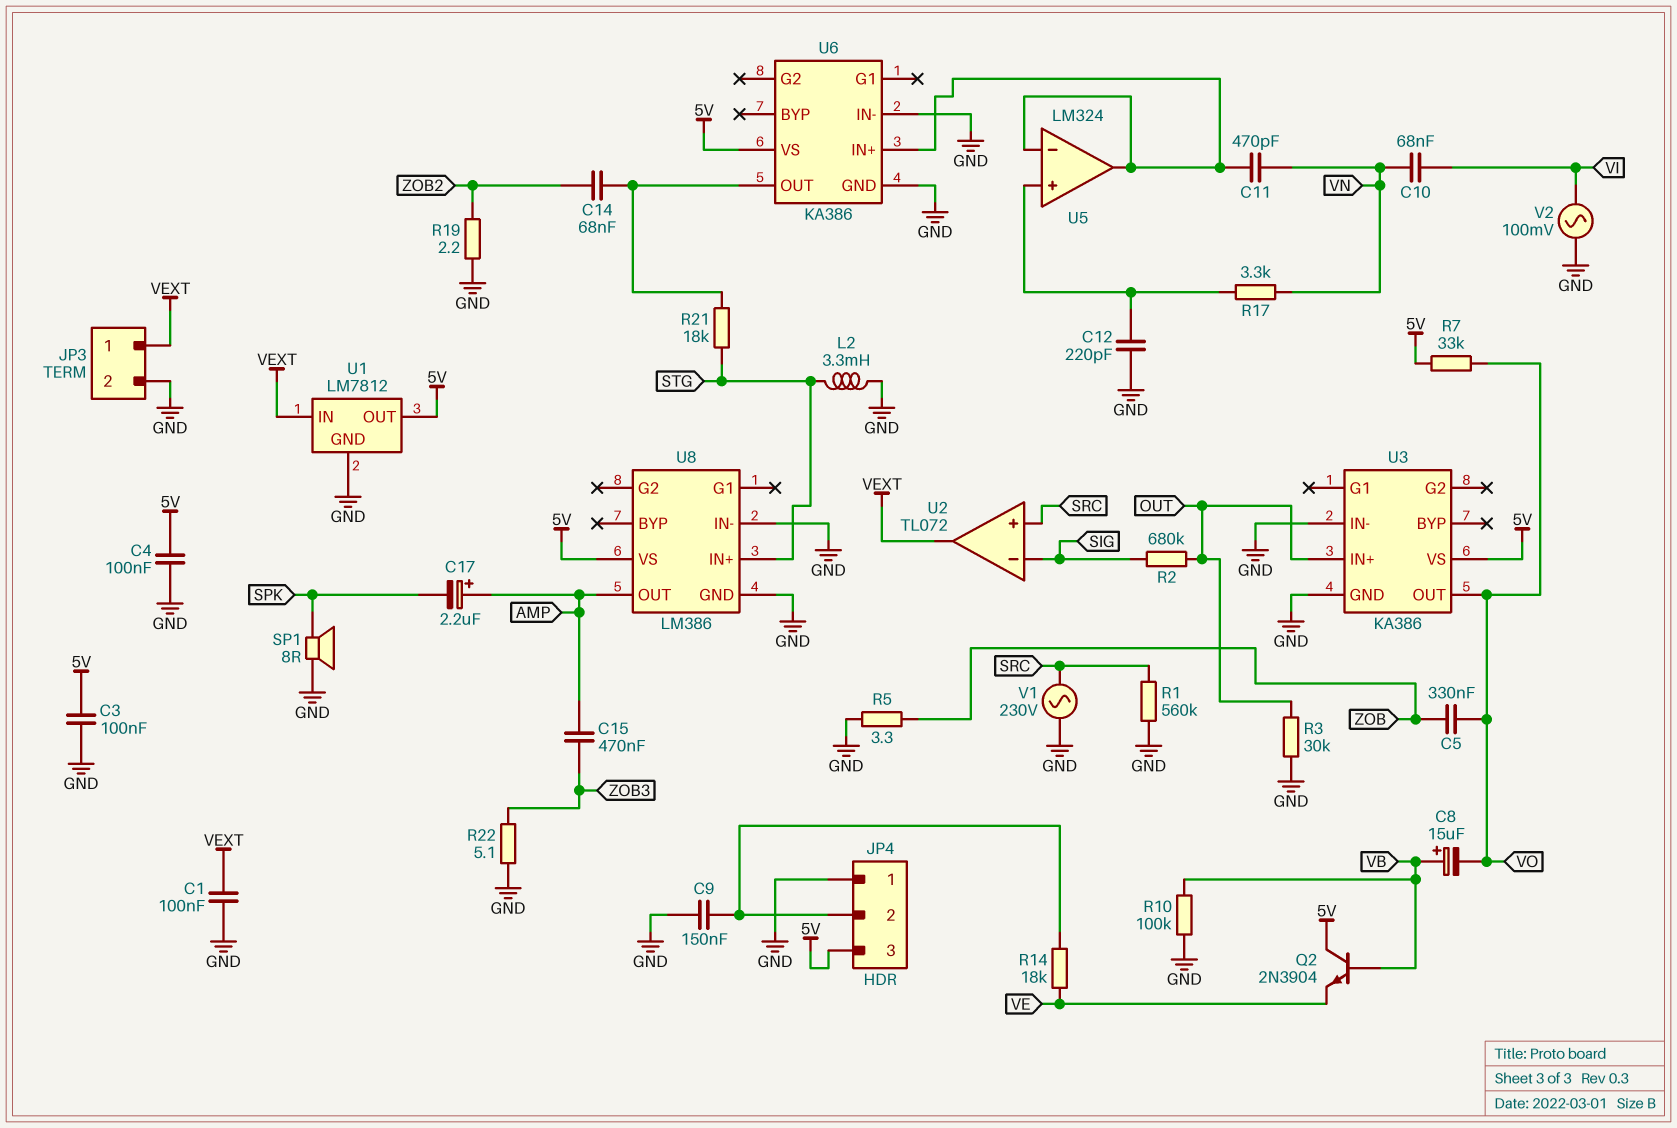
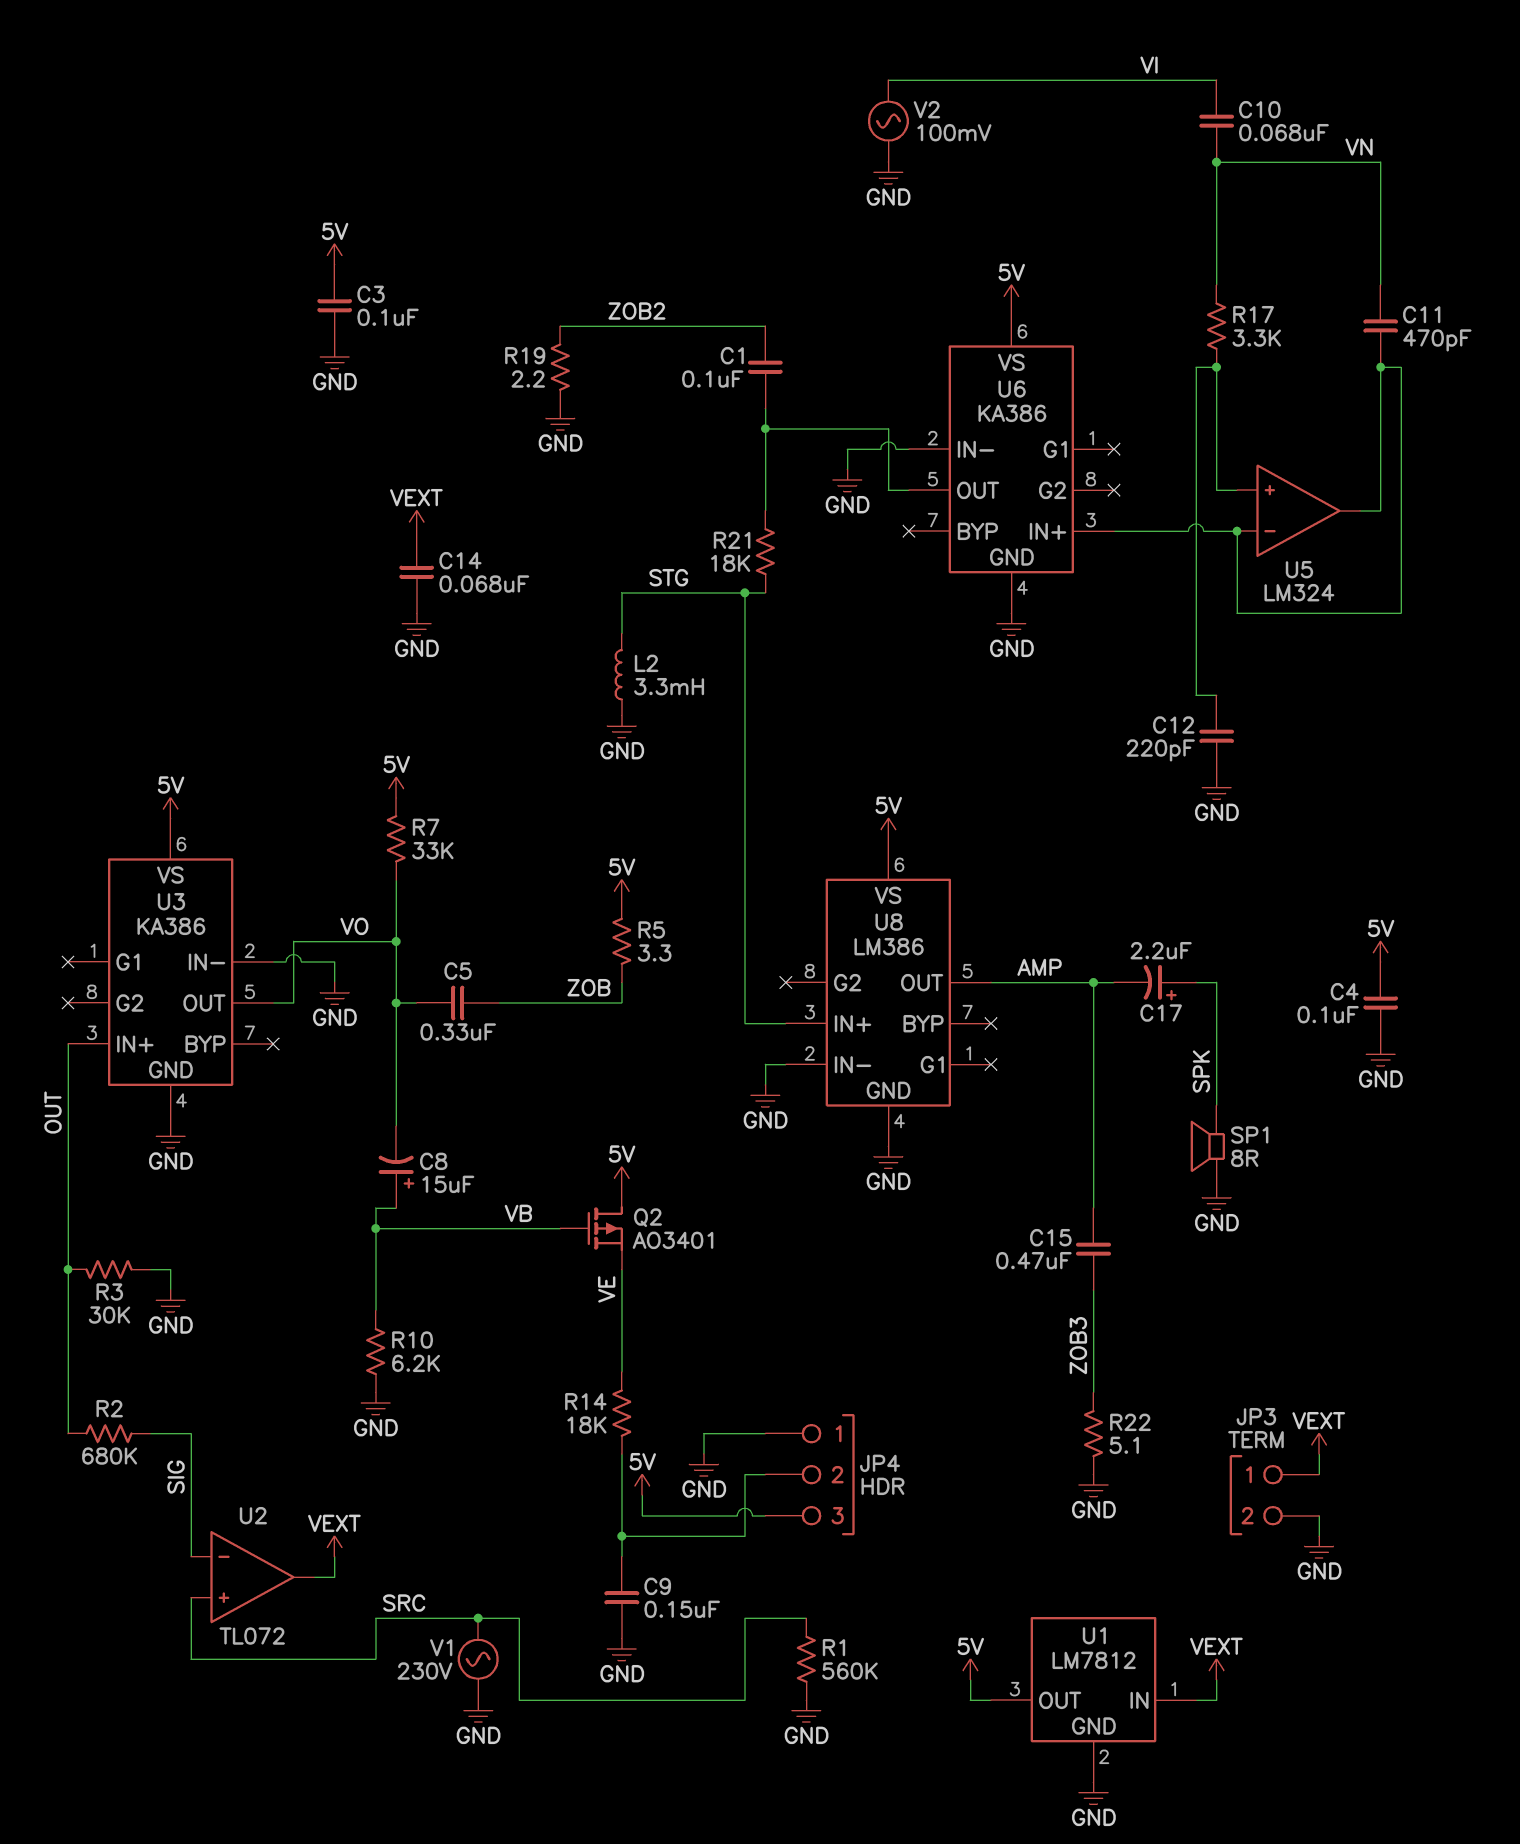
C1: 100nF (GND, VEXT) -> 100nF (U6/OUT, ZOB2)
C14: 68nF (U6/OUT, ZOB2) -> 68nF (GND, VEXT)
C17: 2.2uF (plus AMP, minus SPK) -> 2.2uF (plus SPK, minus AMP)
Q2: NPN 2N3904 (B VB, C 5V, E VE) -> PMOS AO3401 (G VB, D 5V, S VE)
R5: 3.3 (GND, ZOB) -> 3.3 (5V, ZOB)
R10: 100k (GND, VB) -> 6.2k (GND, VB)

